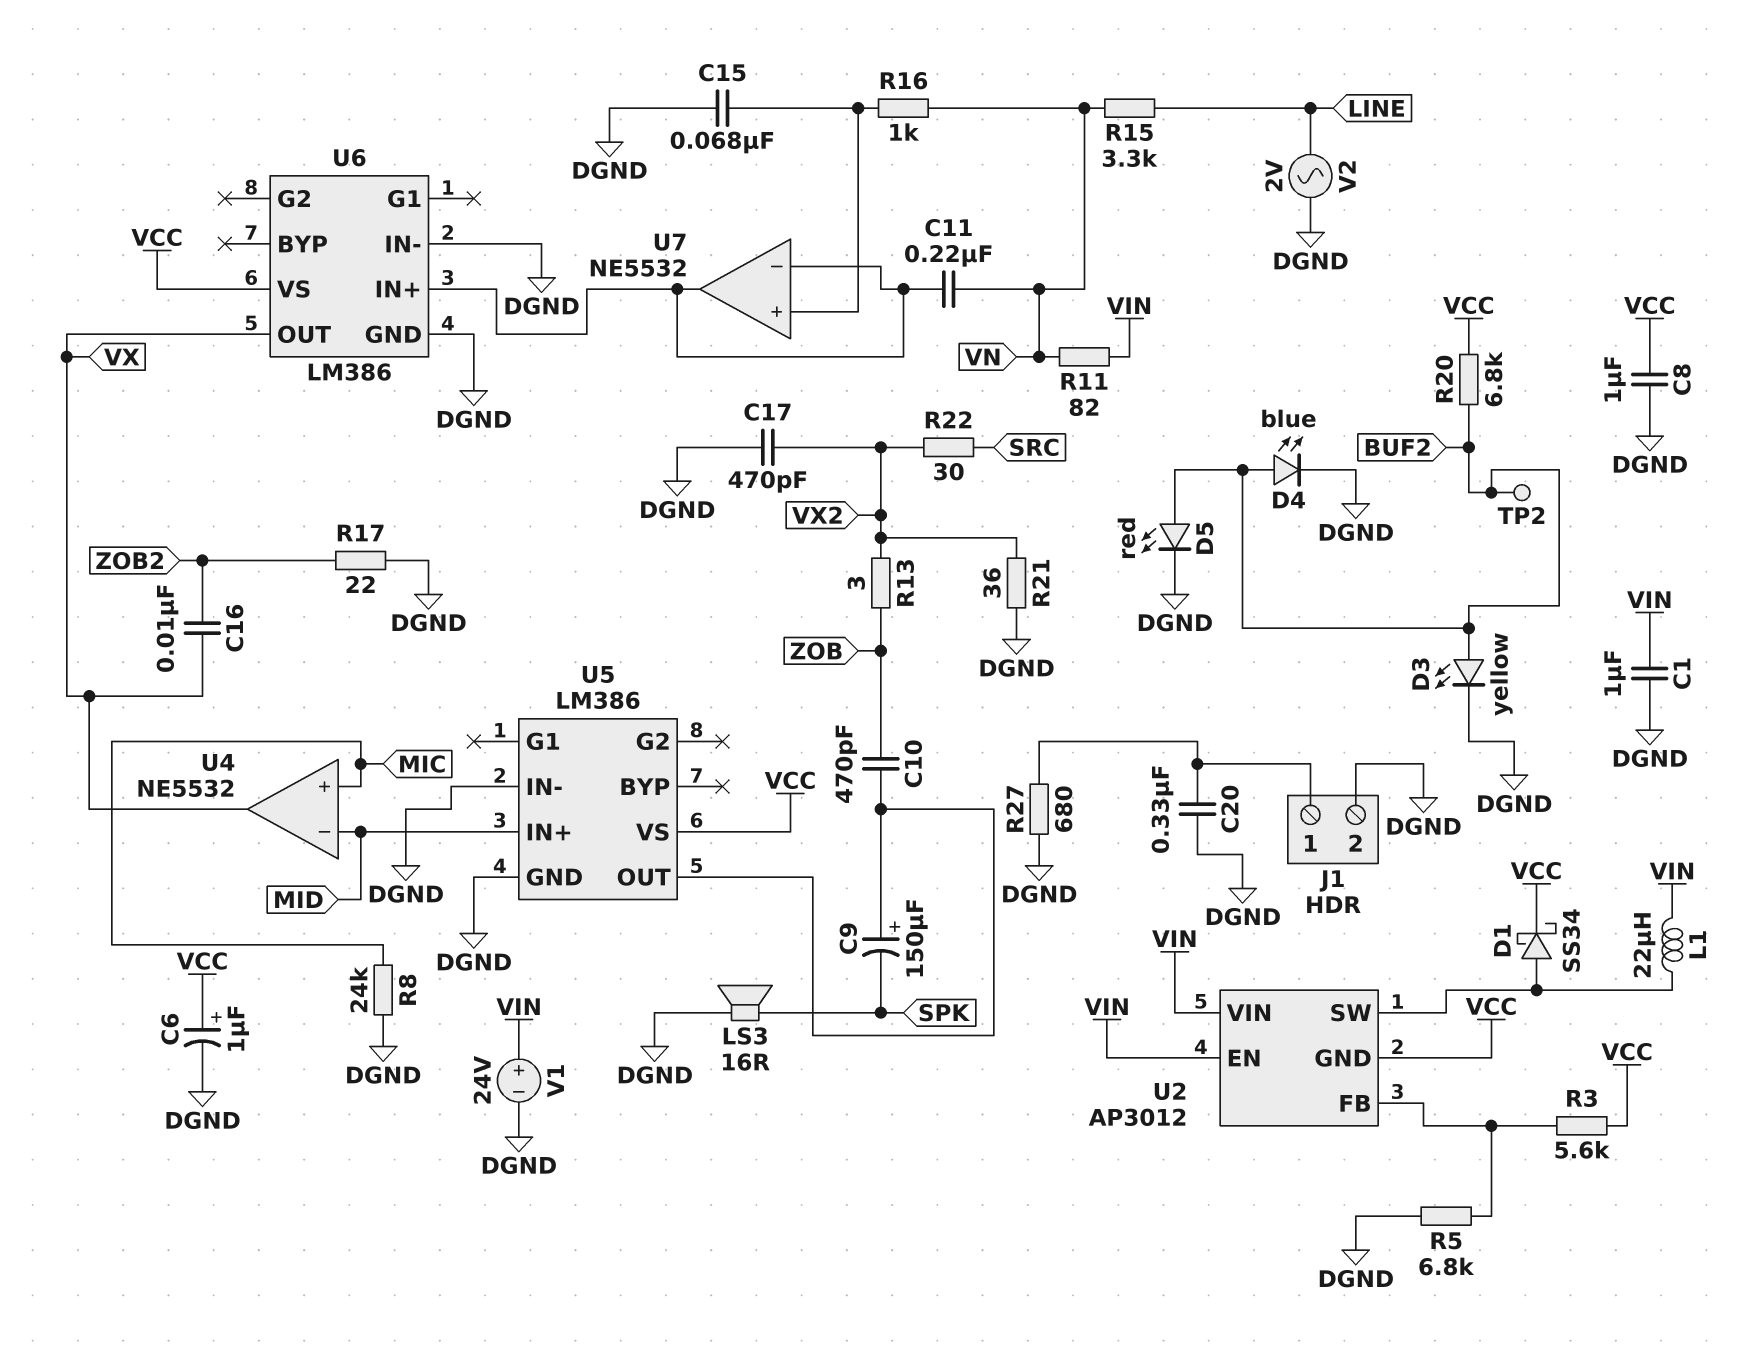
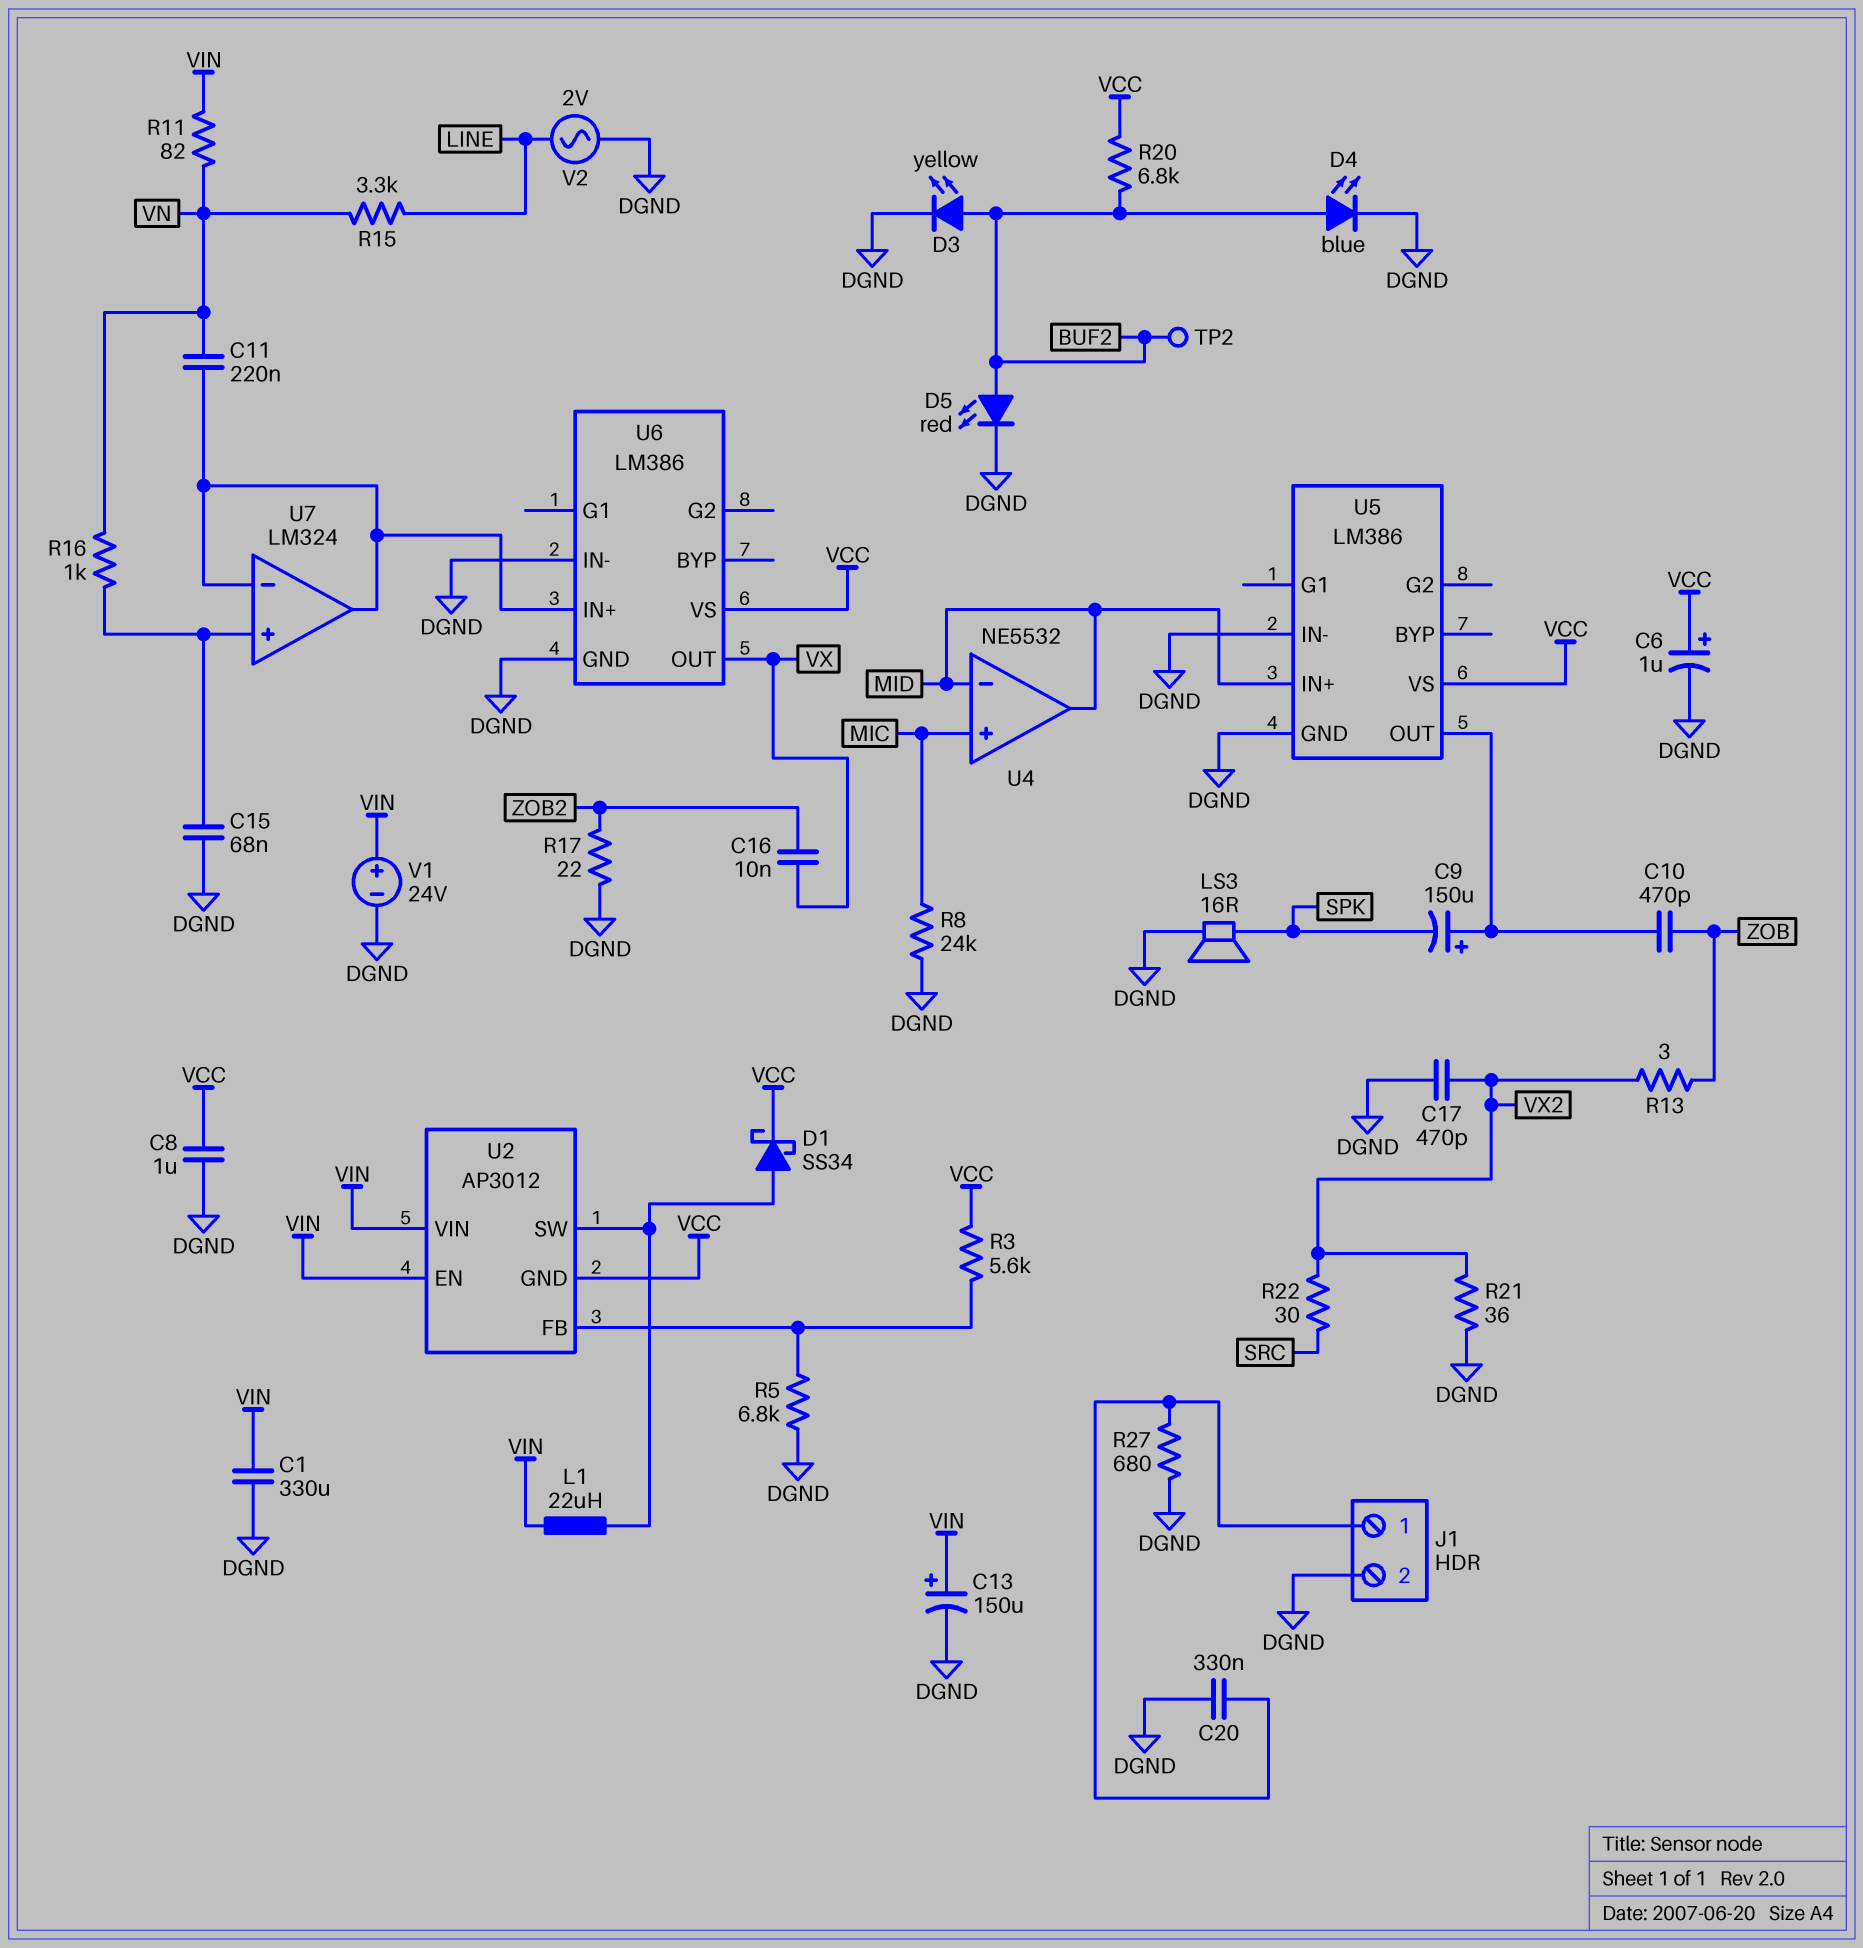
C1: 1uF (DGND, VIN) -> 330uF (DGND, VIN)
C13: none -> 150uF (plus VIN, minus DGND)
U4 pin out: VX -> MID
U7: NE5532 -> LM324

